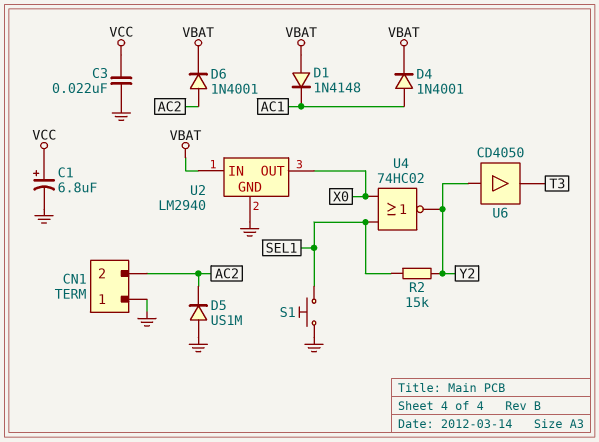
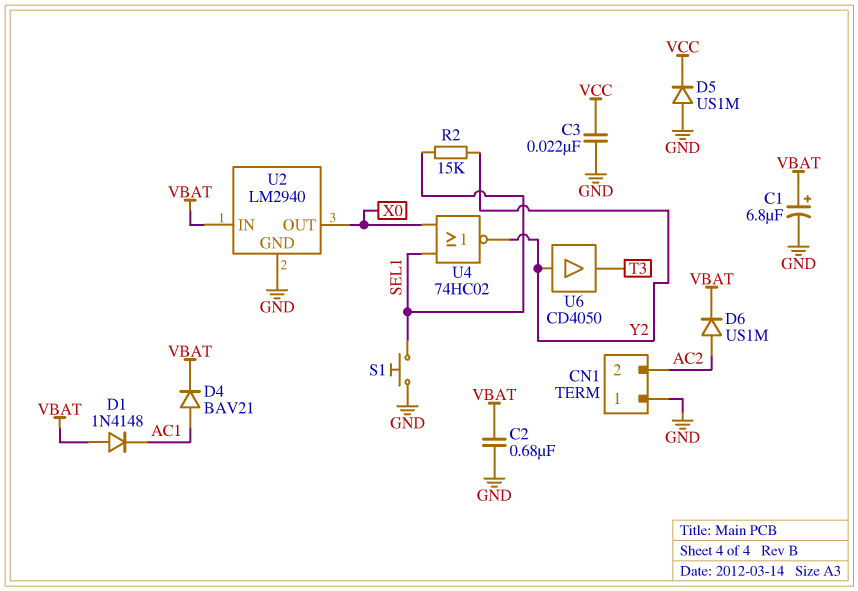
C1: 6.8uF (plus VCC, minus GND) -> 6.8uF (plus VBAT, minus GND)
C2: none -> 680nF (GND, VBAT)
D4: diode 1N4001 (A AC1, K VBAT) -> diode BAV21 (A AC1, K VBAT)
D5: diode US1M (A GND, K AC2) -> diode US1M (A GND, K VCC)
D6: diode 1N4001 (A AC2, K VBAT) -> diode US1M (A AC2, K VBAT)

